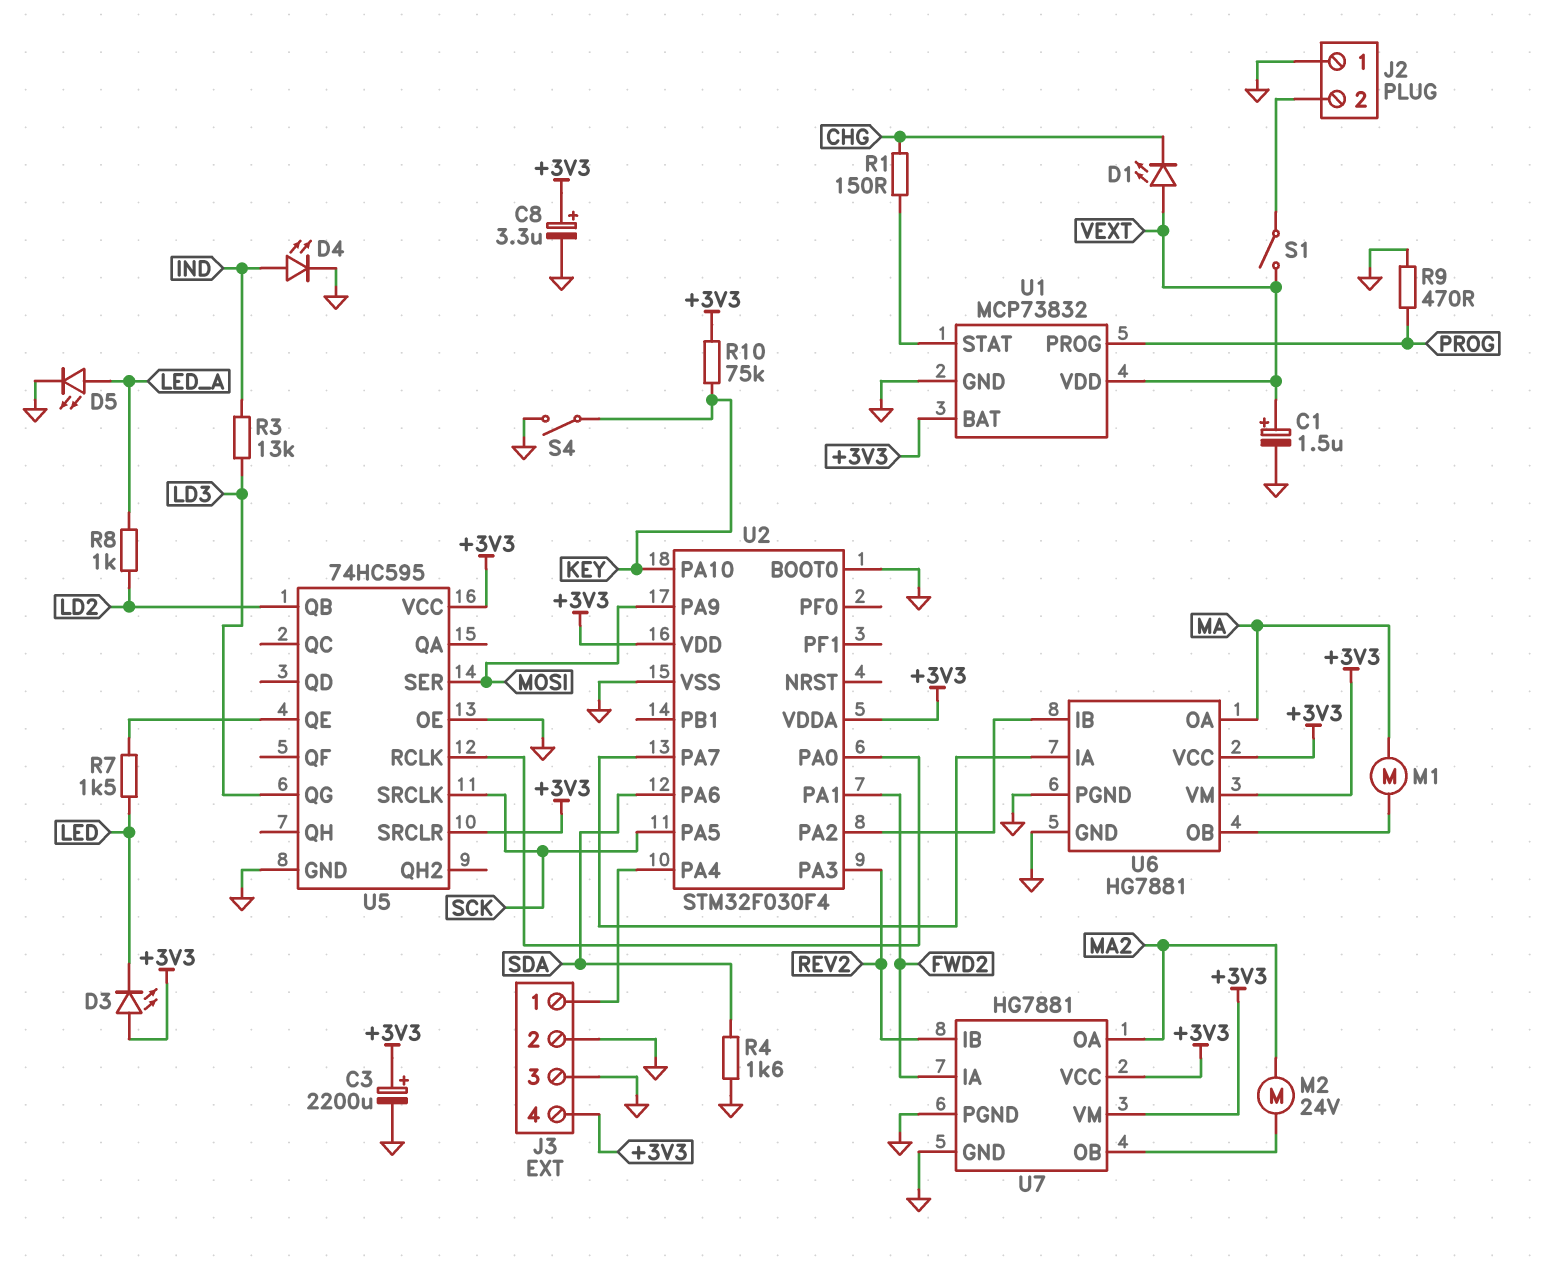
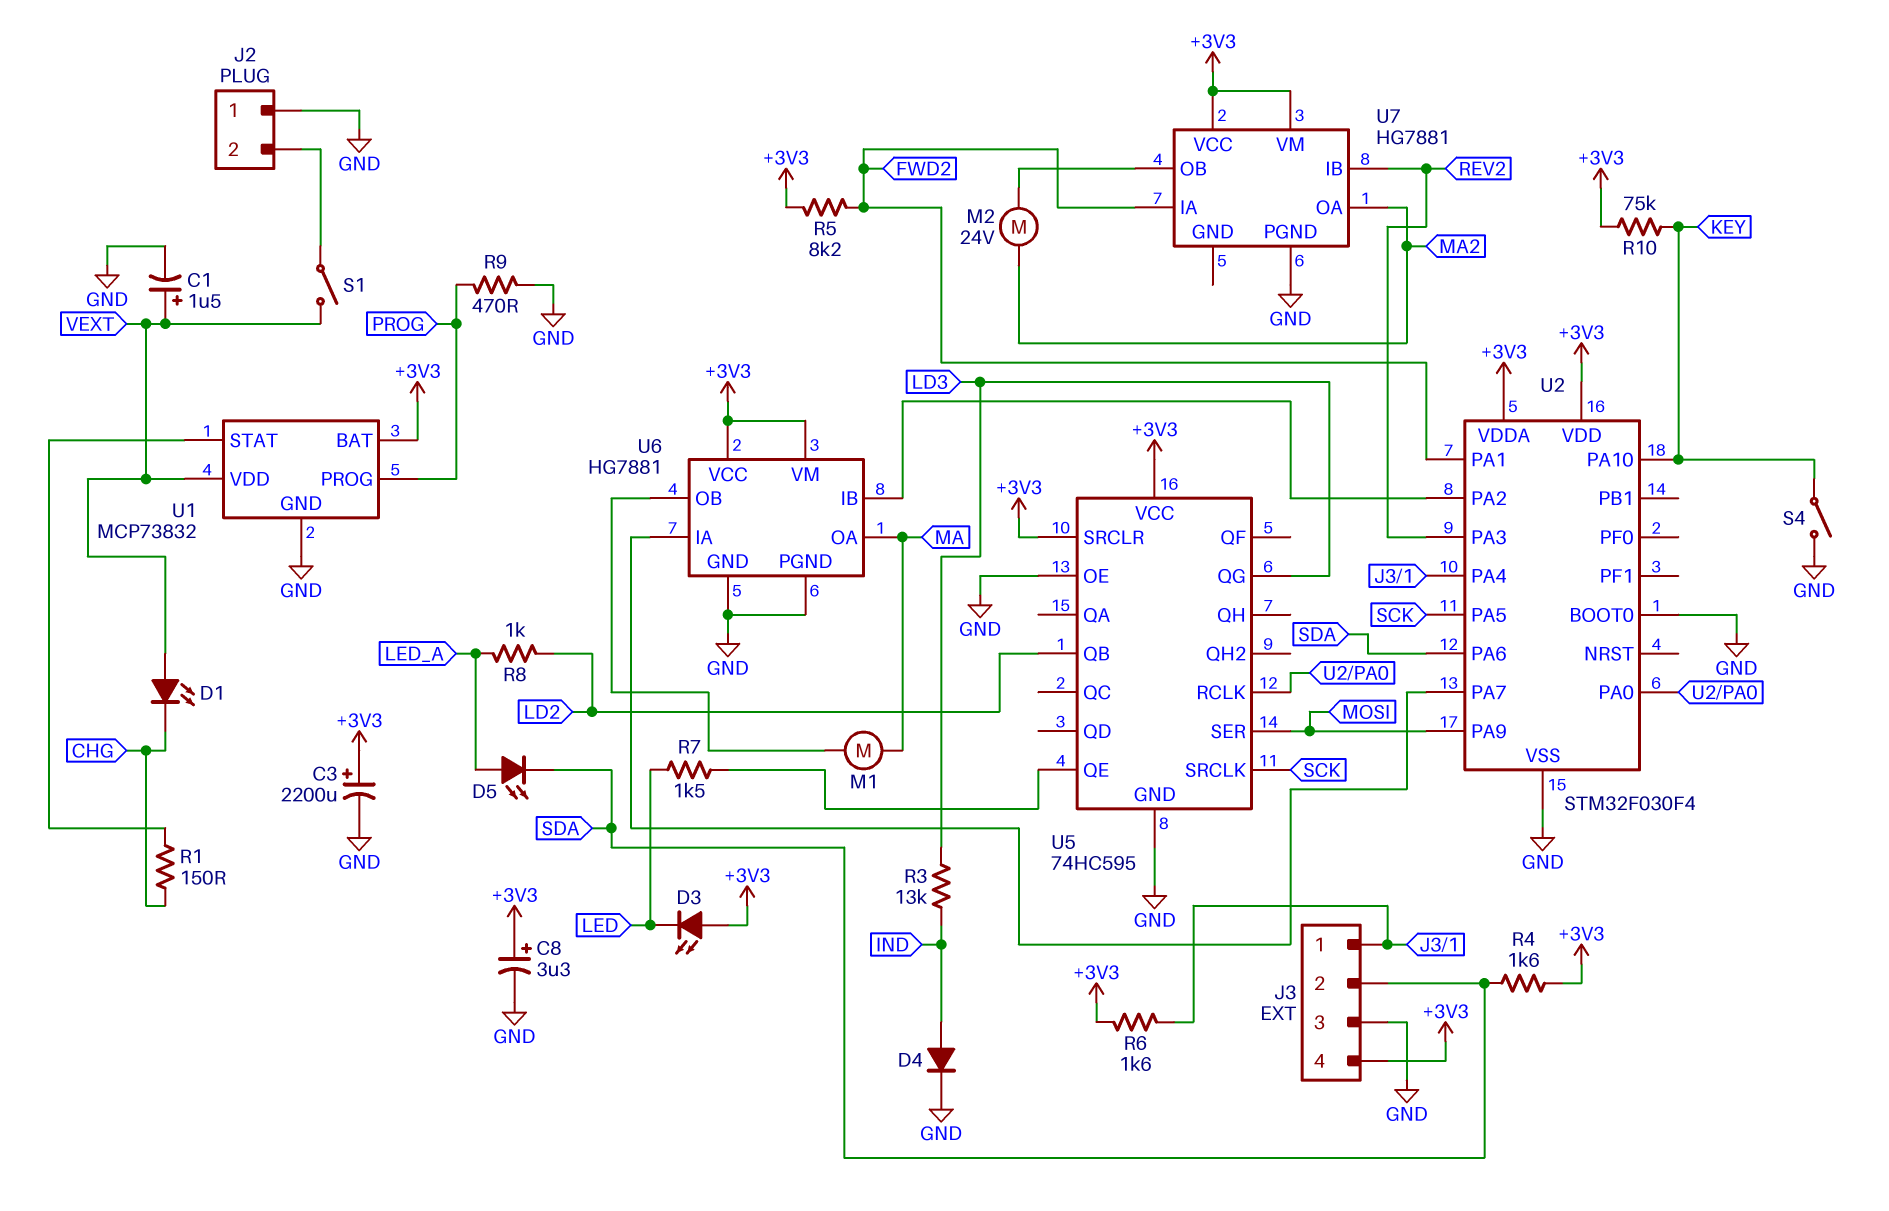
D4: LED (A IND, K GND) -> diode (A IND, K GND)
D5: LED (A LED_A, K GND) -> LED (A LED_A, K SDA)
J3 pin 2: GND -> SDA
R4: 1.6k (GND, SDA) -> 1.6k (+3V3, SDA)
R5: none -> 8.2k (+3V3, FWD2)
R6: none -> 1.6k (+3V3, J3/1)
U7 pin GND: GND -> none

